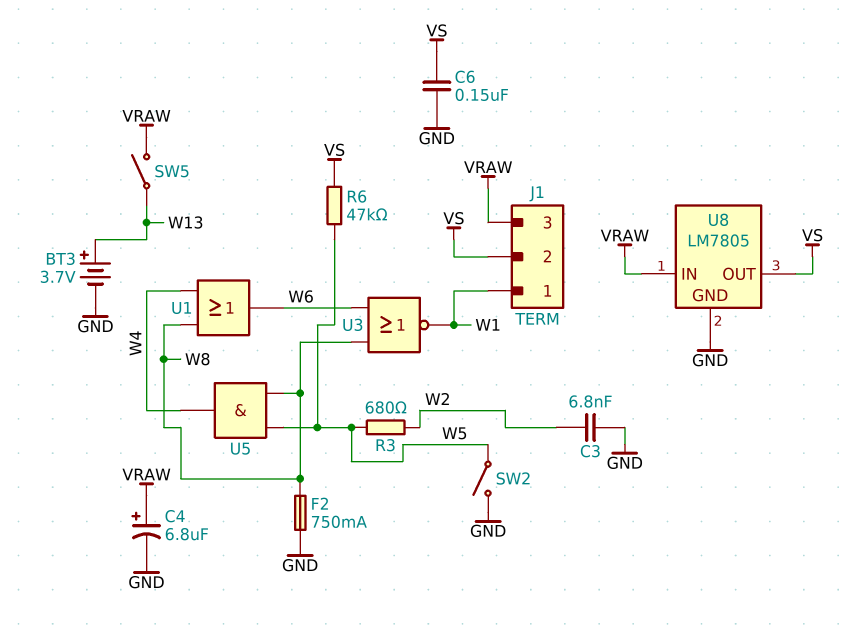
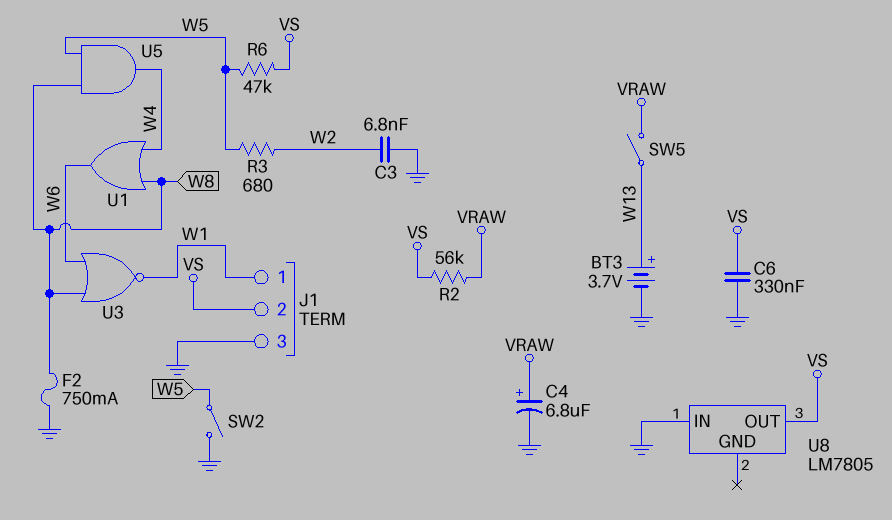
C6: 150nF (GND, VS) -> 330nF (GND, VS)
J1 pin 3: VRAW -> GND
R2: none -> 56k (VRAW, VS)
U8 pin GND: GND -> none
U8 pin IN: VRAW -> GND

